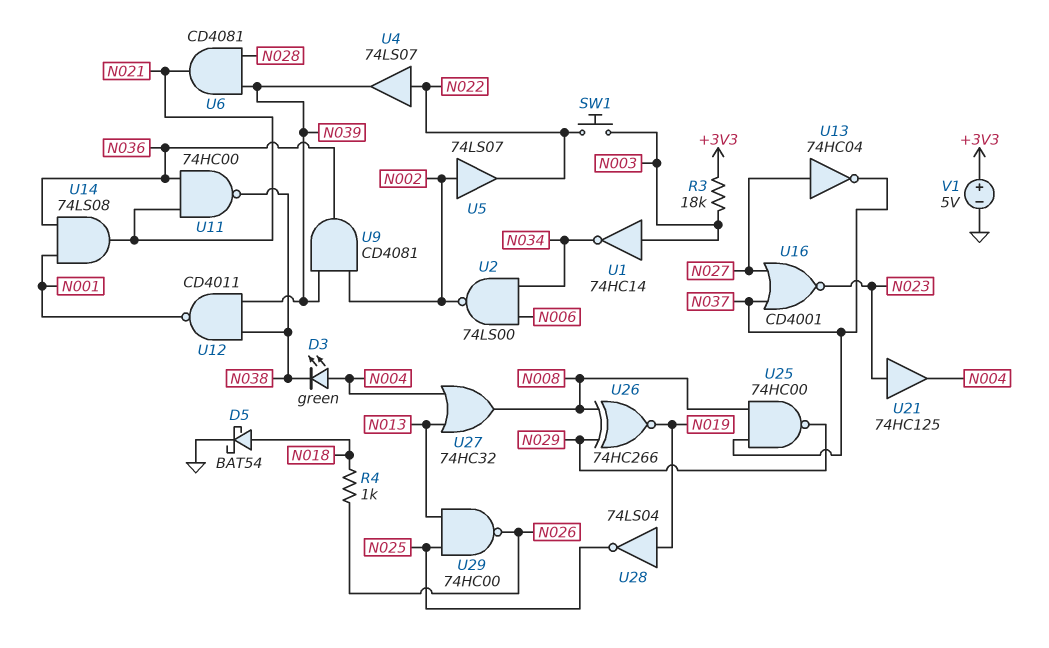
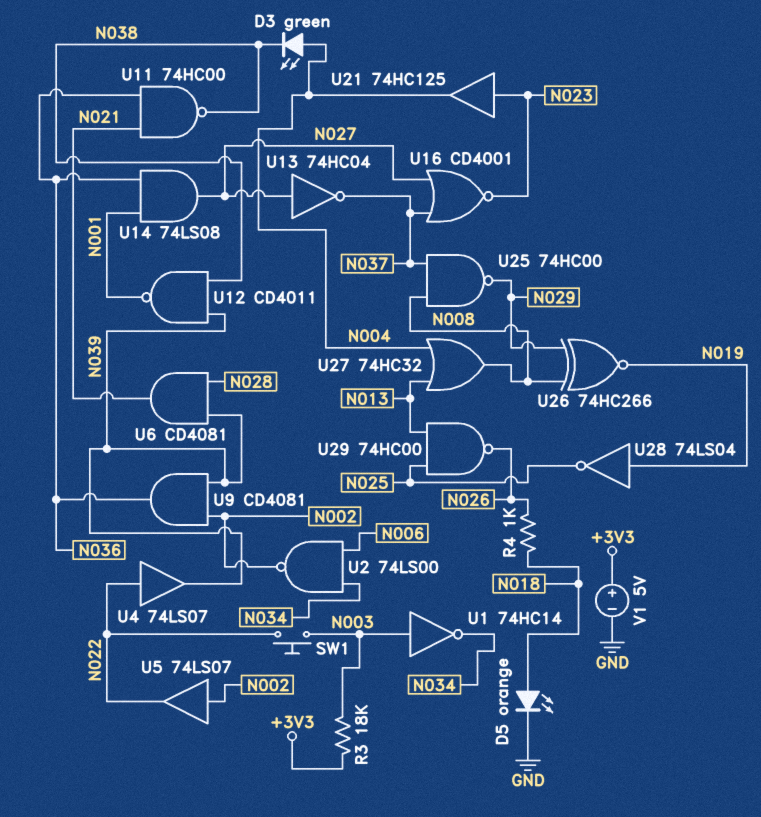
D5: schottky BAT54 (A N018, K GND) -> LED orange (A N018, K GND)
U14: AND 74LS08 (in N001, in N036, out N021) -> AND 74LS08 (in N001, in N036, out N027)

